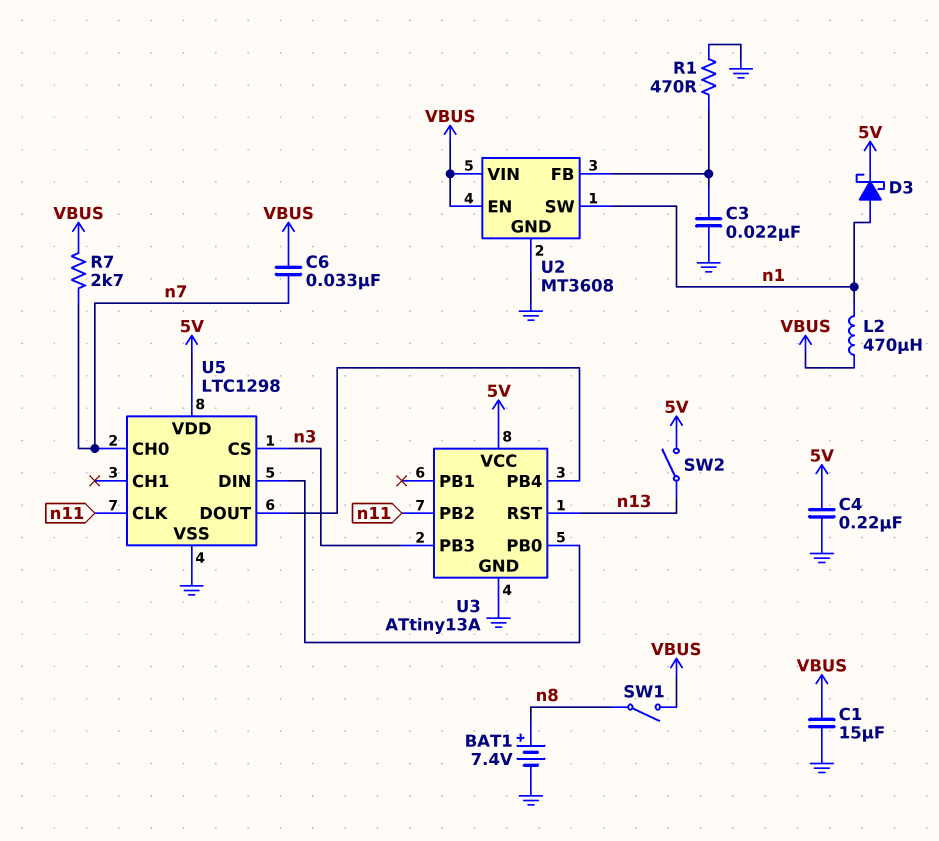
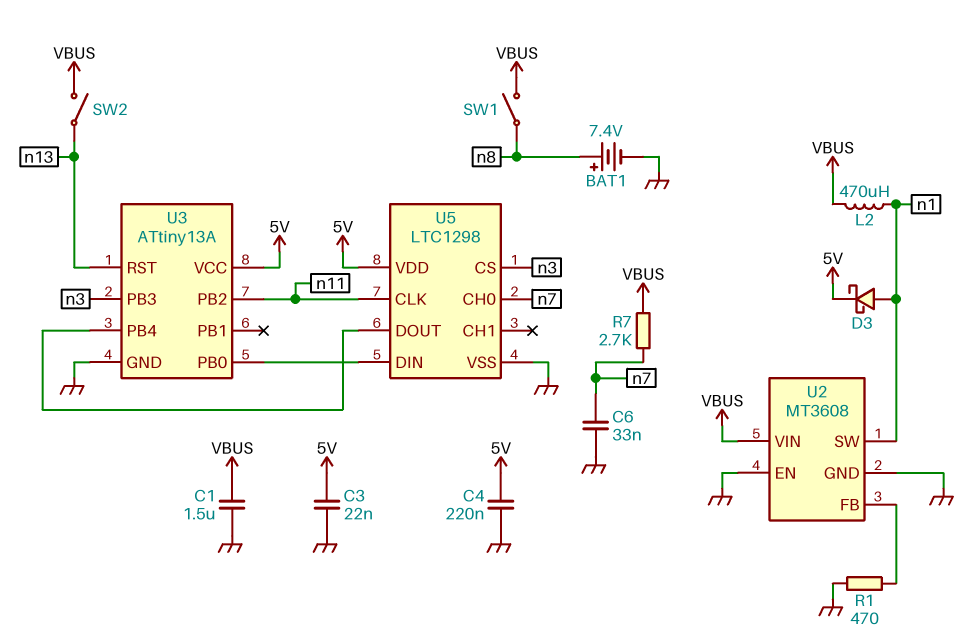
C1: 15uF (GND, VBUS) -> 1.5uF (GND, VBUS)
C3: 22nF (GND, U2/FB) -> 22nF (5V, GND)
C6: 33nF (VBUS, n7) -> 33nF (GND, n7)
SW2: switch (5V, n13) -> switch (VBUS, n13)
U2 pin EN: VBUS -> GND

